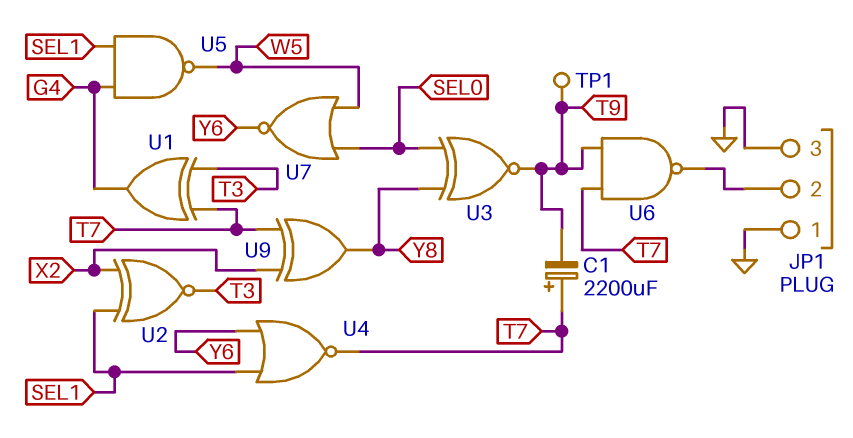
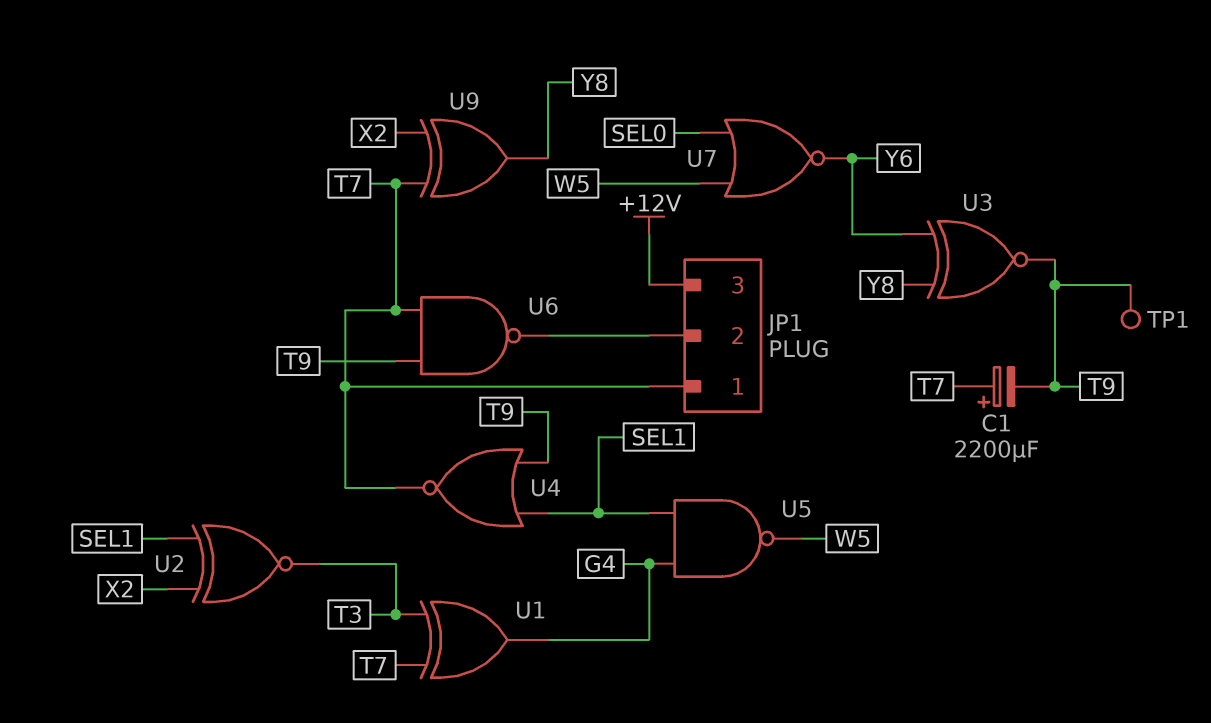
JP1 pin 1: GND -> T7
JP1 pin 3: GND -> +12V
U3: XNOR (in SEL0, in Y8, out T9) -> XNOR (in Y6, in Y8, out T9)
U4: NOR (in SEL1, in Y6, out T7) -> NOR (in SEL1, in T9, out T7)

